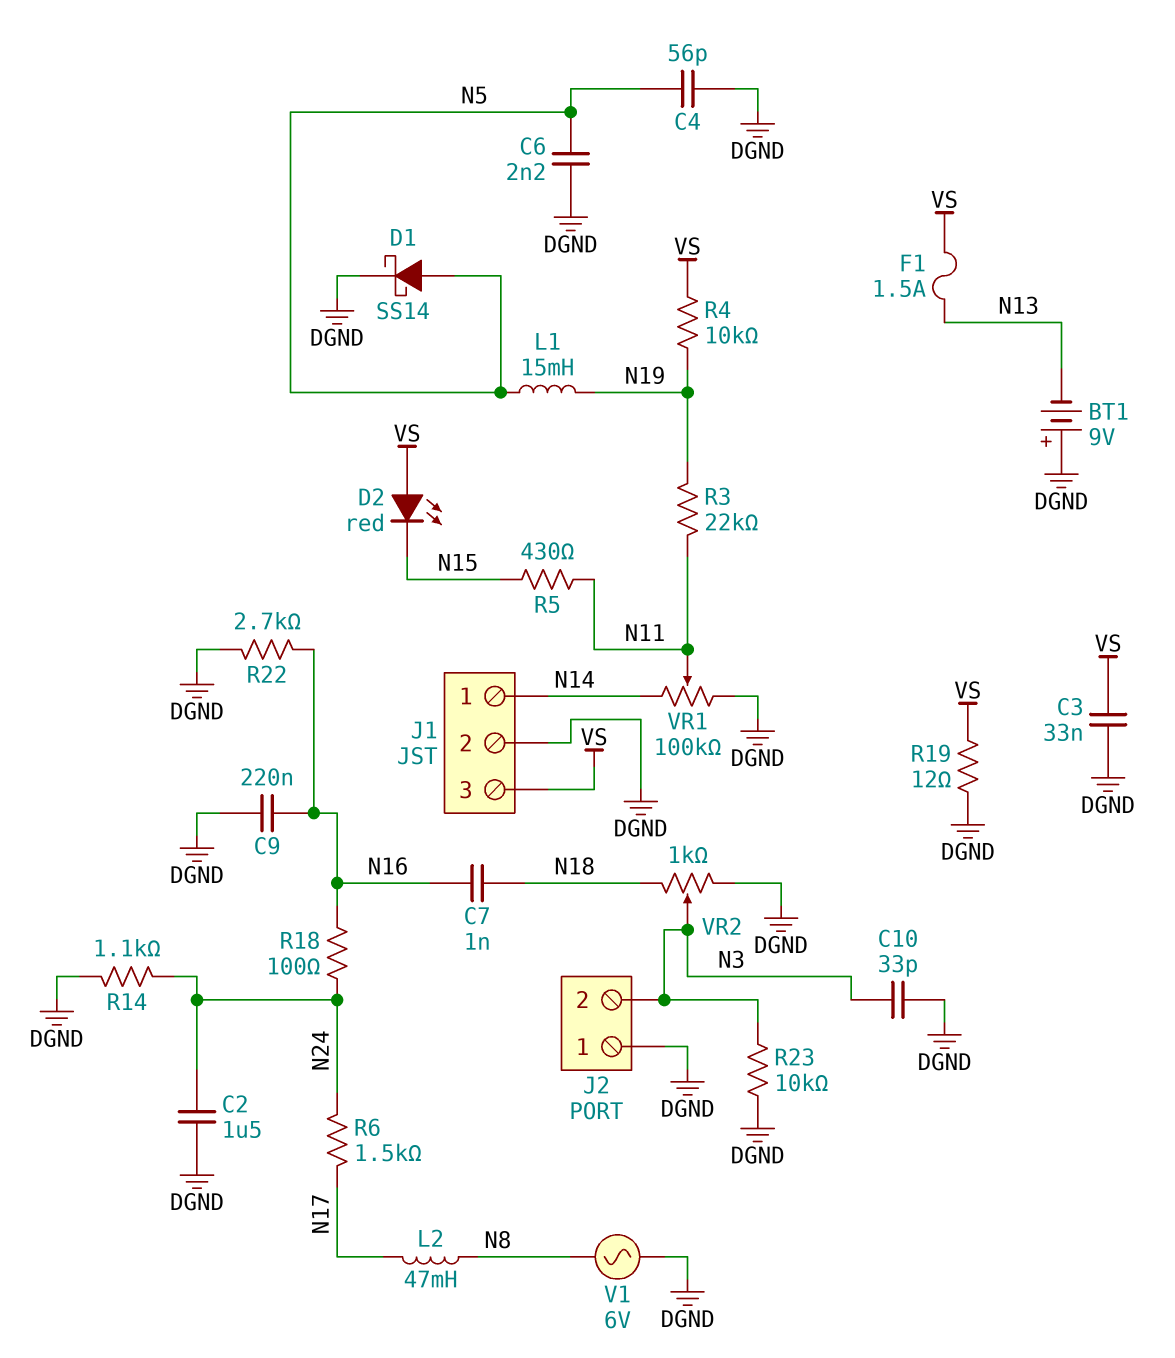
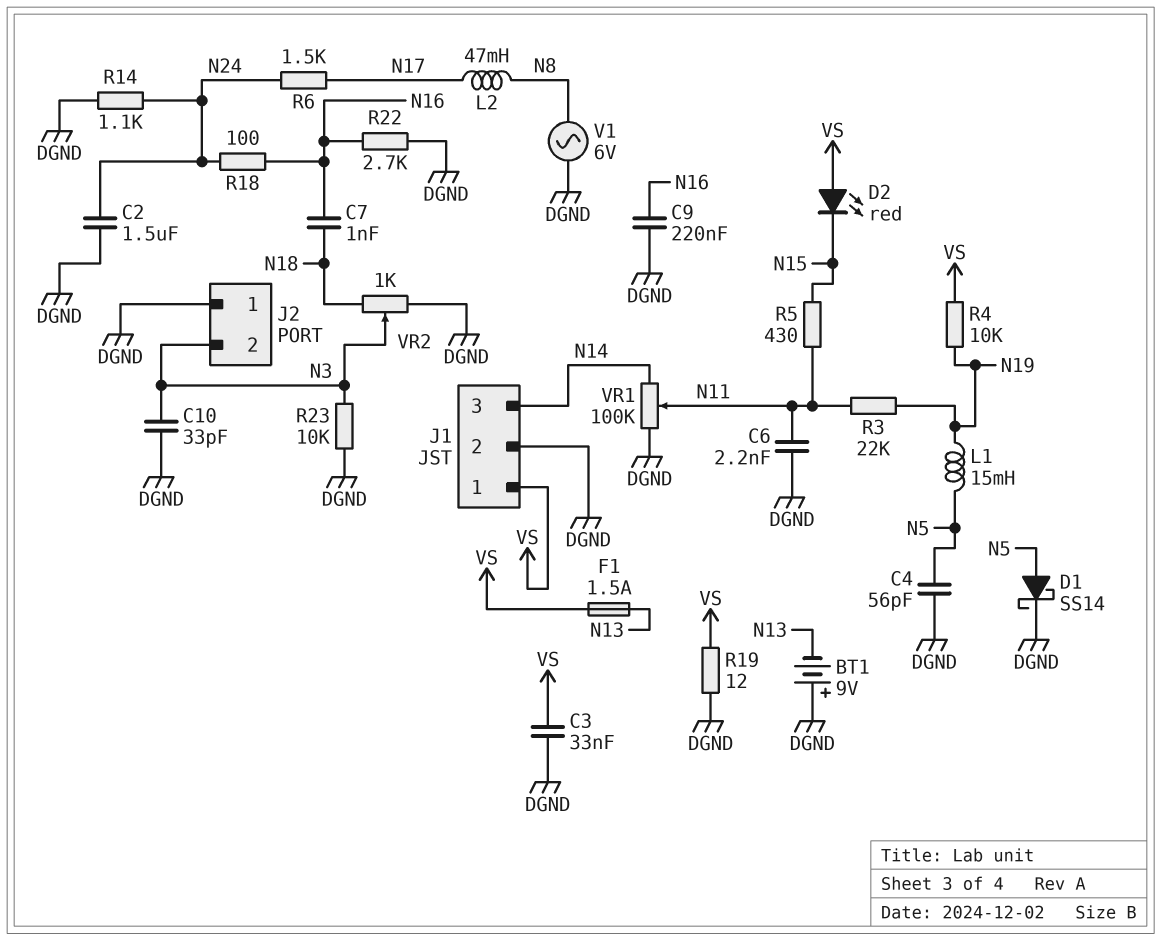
C6: 2.2nF (DGND, N5) -> 2.2nF (DGND, N11)
J1 pin 1: N14 -> VS
J1 pin 3: VS -> N14

